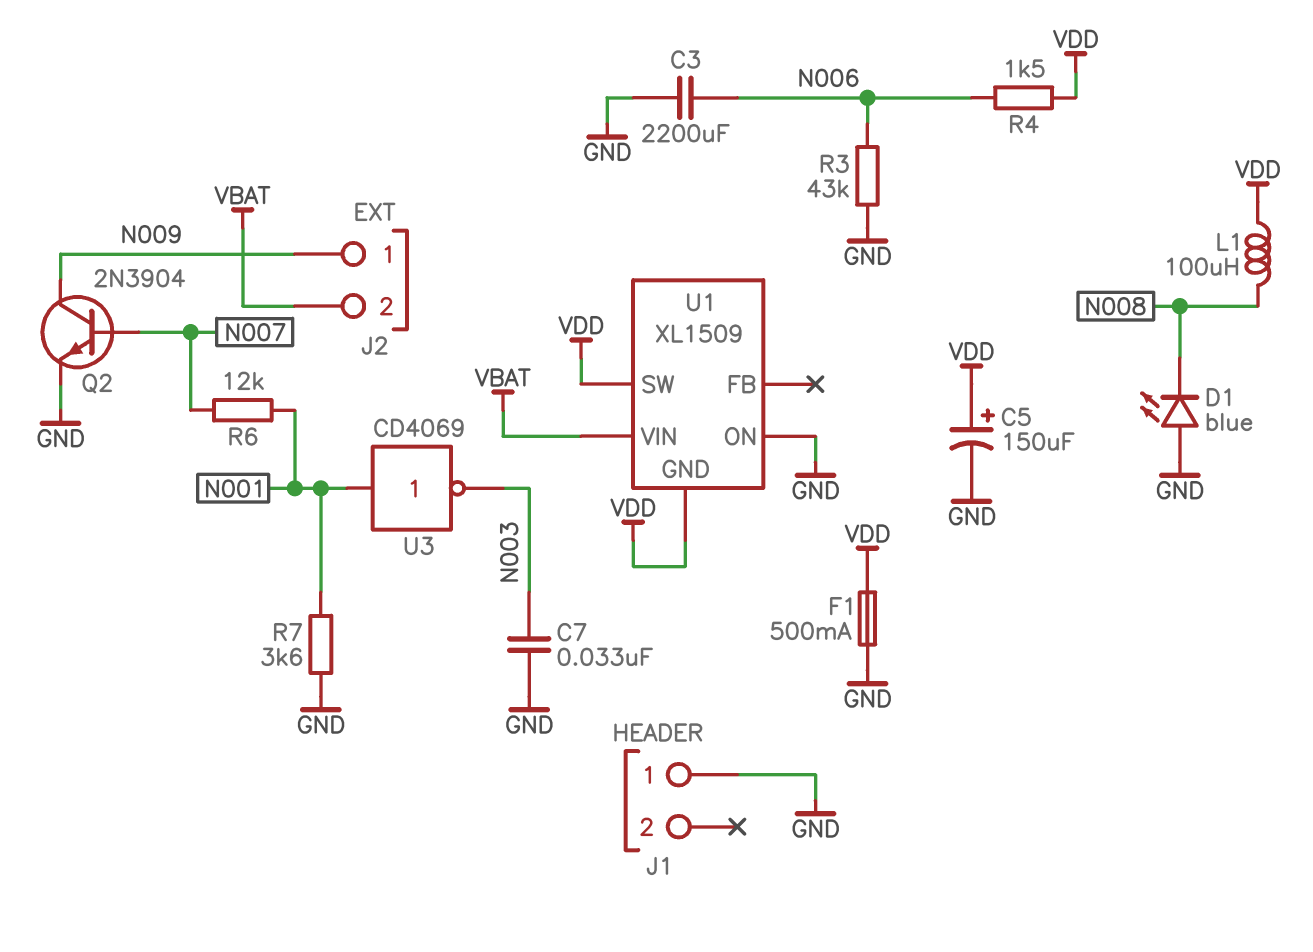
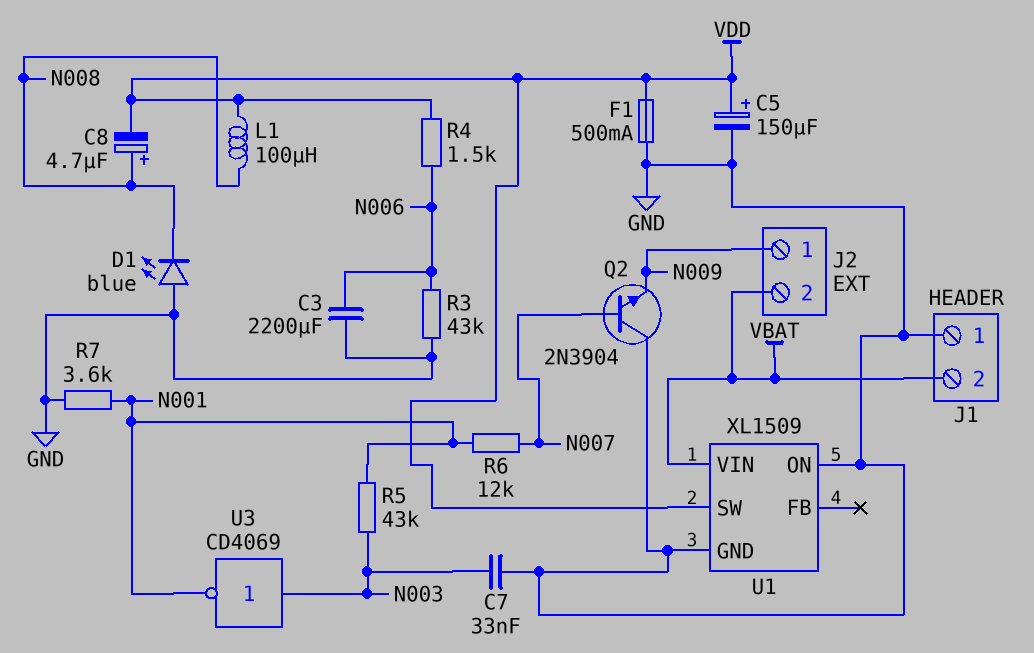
C8: none -> 4.7uF (plus N008, minus VDD)
J1 pin 2: none -> VBAT
Q2: NPN 2N3904 (B N007, C N009, E GND) -> NPN 2N3904 (B N007, C GND, E N009)
R5: none -> 43k (N001, N003)
U1 pin GND: VDD -> GND
U3: NOT CD4069 (in N001, out N003) -> NOT CD4069 (in N003, out N001)

